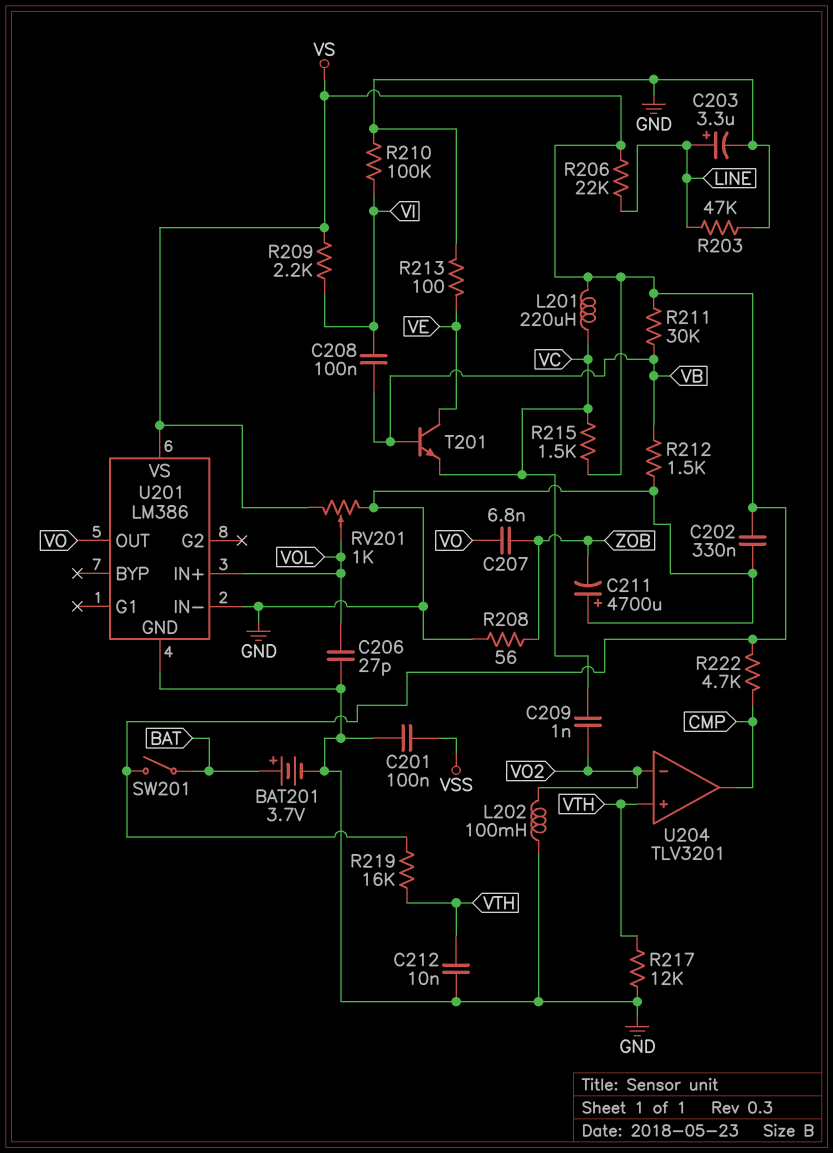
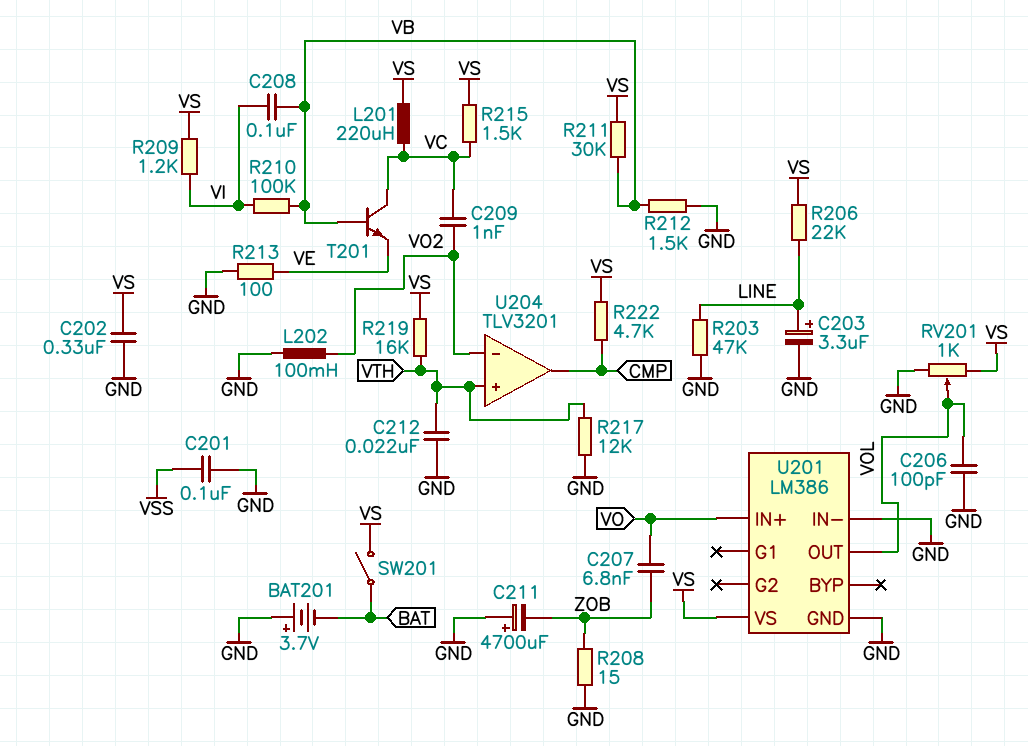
BAT201: 3.7V (plus BAT, minus GND) -> 3.7V (plus GND, minus BAT)
C206: 27pF (GND, VOL) -> 100pF (GND, VOL)
C212: 10nF (GND, VTH) -> 22nF (GND, VTH)
R208: 56 (GND, ZOB) -> 15 (GND, ZOB)
R209: 2.2k (VI, VS) -> 1.2k (VI, VS)
R210: 100k (GND, VI) -> 100k (VB, VI)
T201: NPN (B VB, C VE, E VC) -> NPN (B VB, C VC, E VE)
U201 pin IN+: VOL -> VO
U201 pin OUT: VO -> VOL

